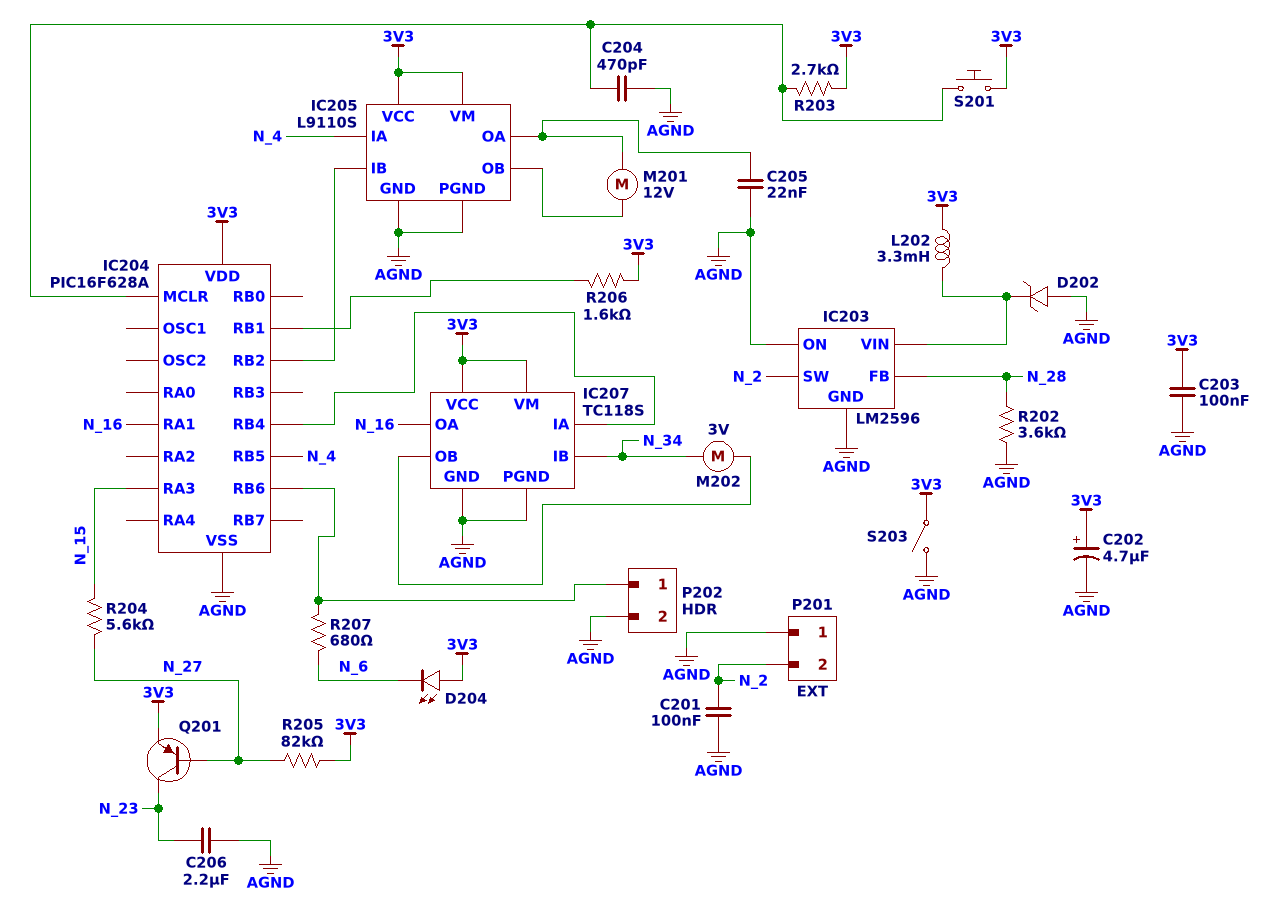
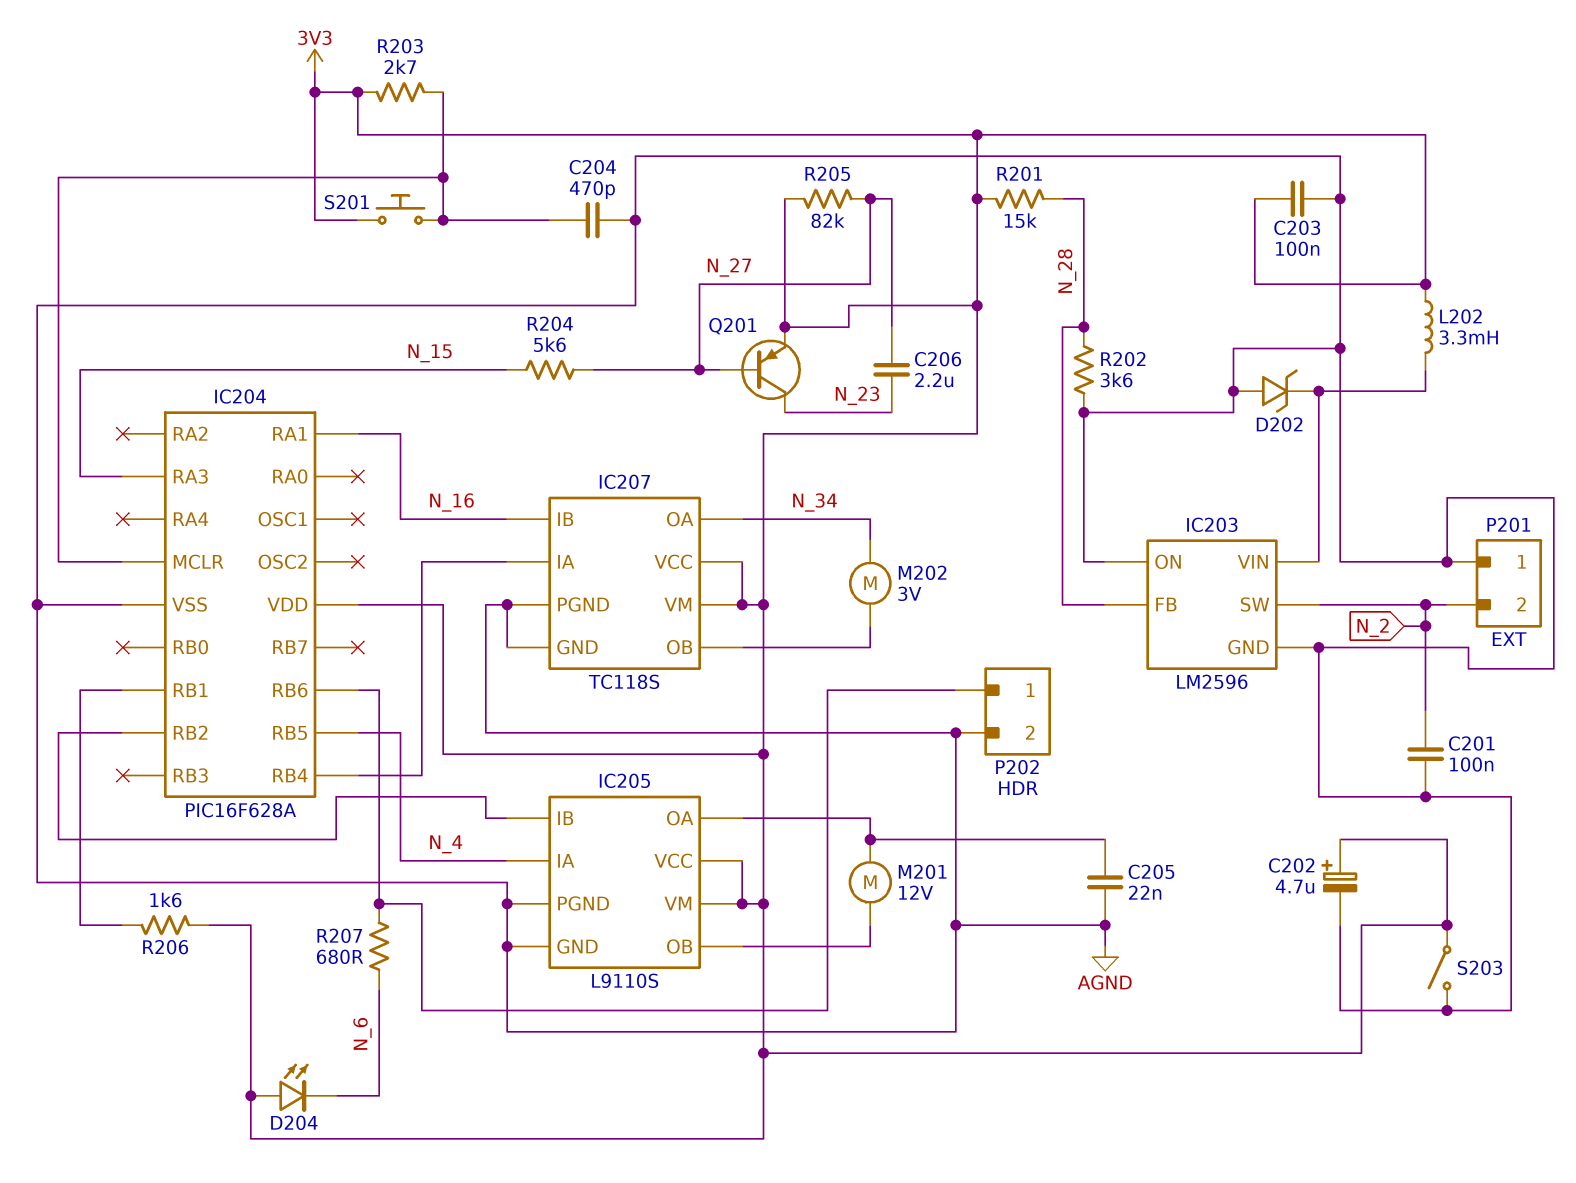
C206: 2.2uF (AGND, N_23) -> 2.2uF (N_23, N_27)
IC207 pin IB: N_34 -> N_16
IC207 pin OA: N_16 -> N_34
R201: none -> 15k (3V3, N_28)

